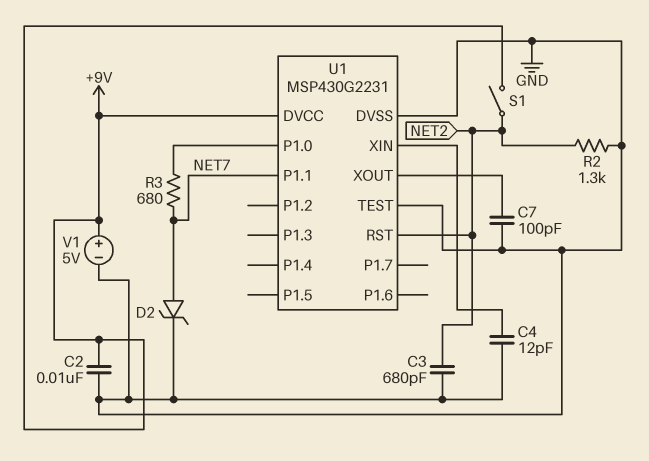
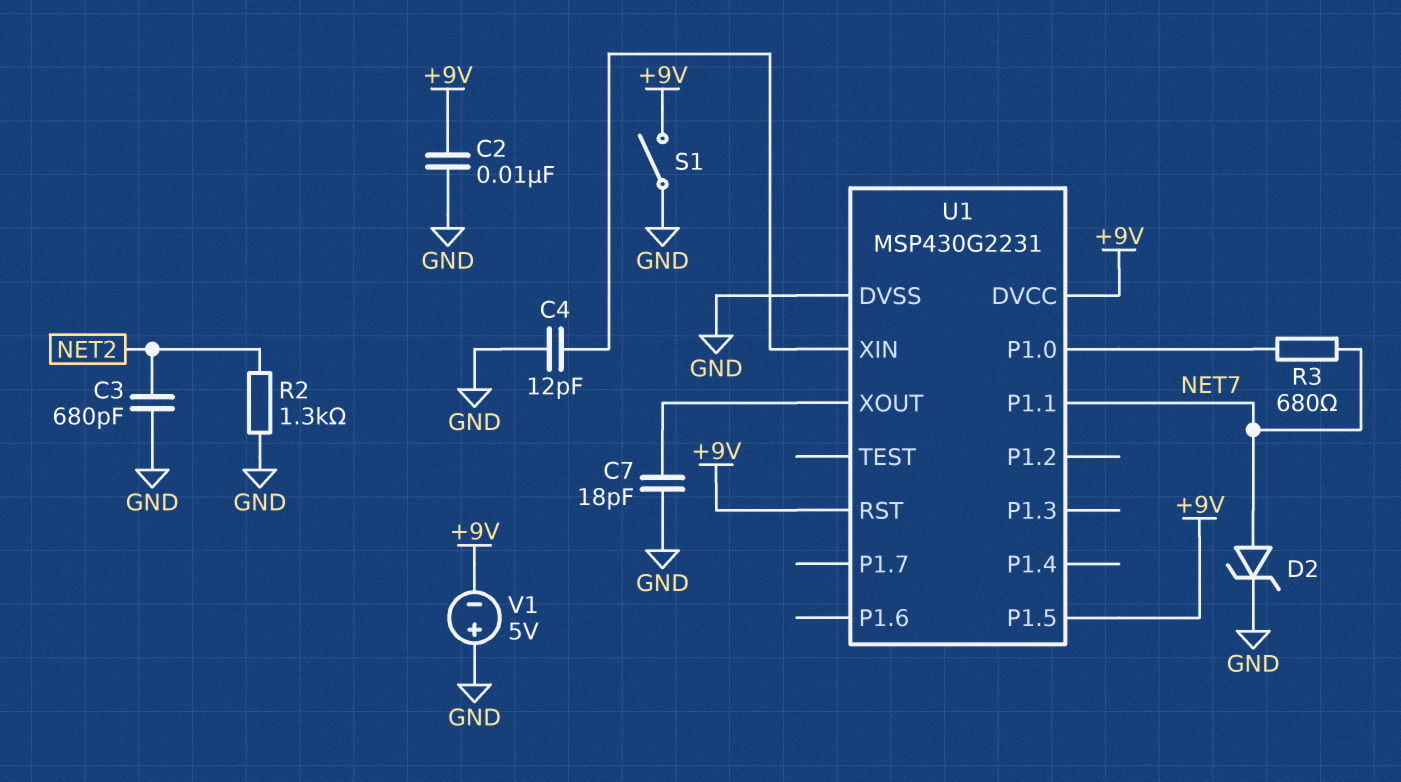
C7: 100pF (GND, U1/XOUT) -> 18pF (GND, U1/XOUT)
S1: switch (+9V, NET2) -> switch (+9V, GND)
U1 pin P1.5: none -> +9V
U1 pin RST: NET2 -> +9V
U1 pin TEST: GND -> none
V1: 5V (plus +9V, minus GND) -> 5V (plus GND, minus +9V)

